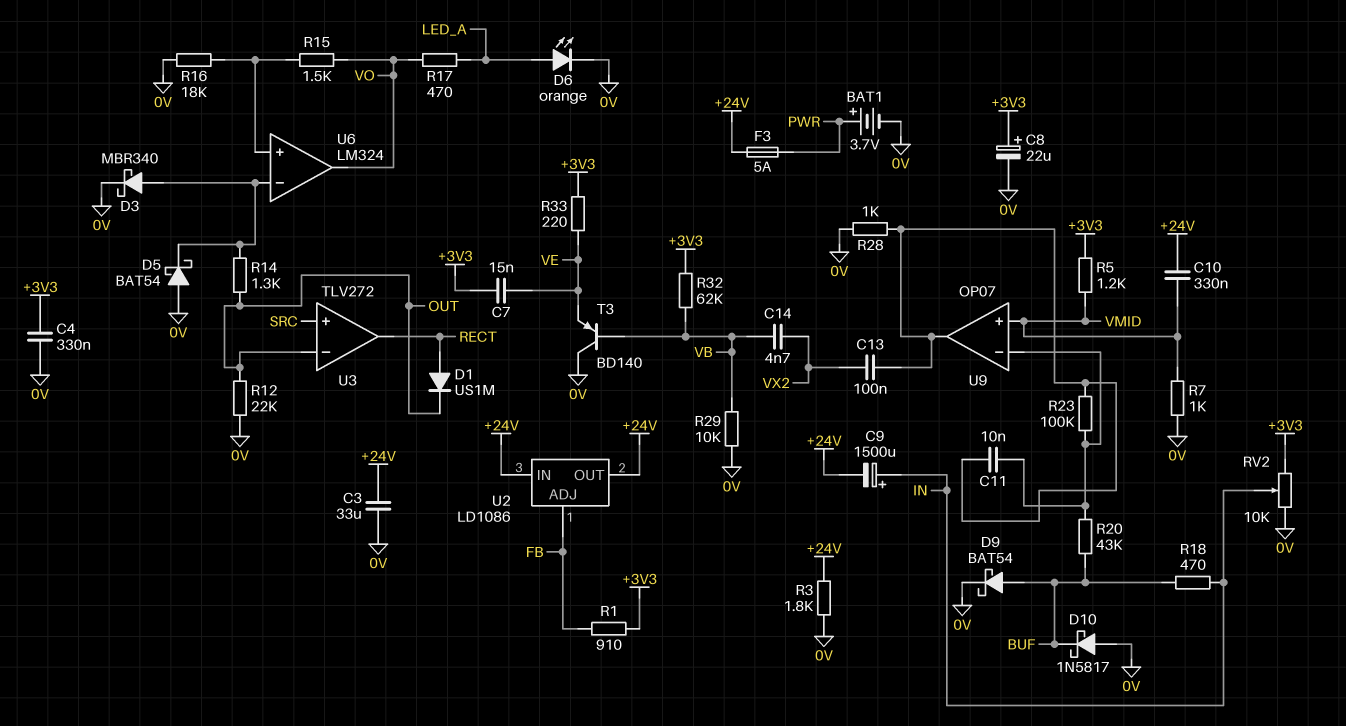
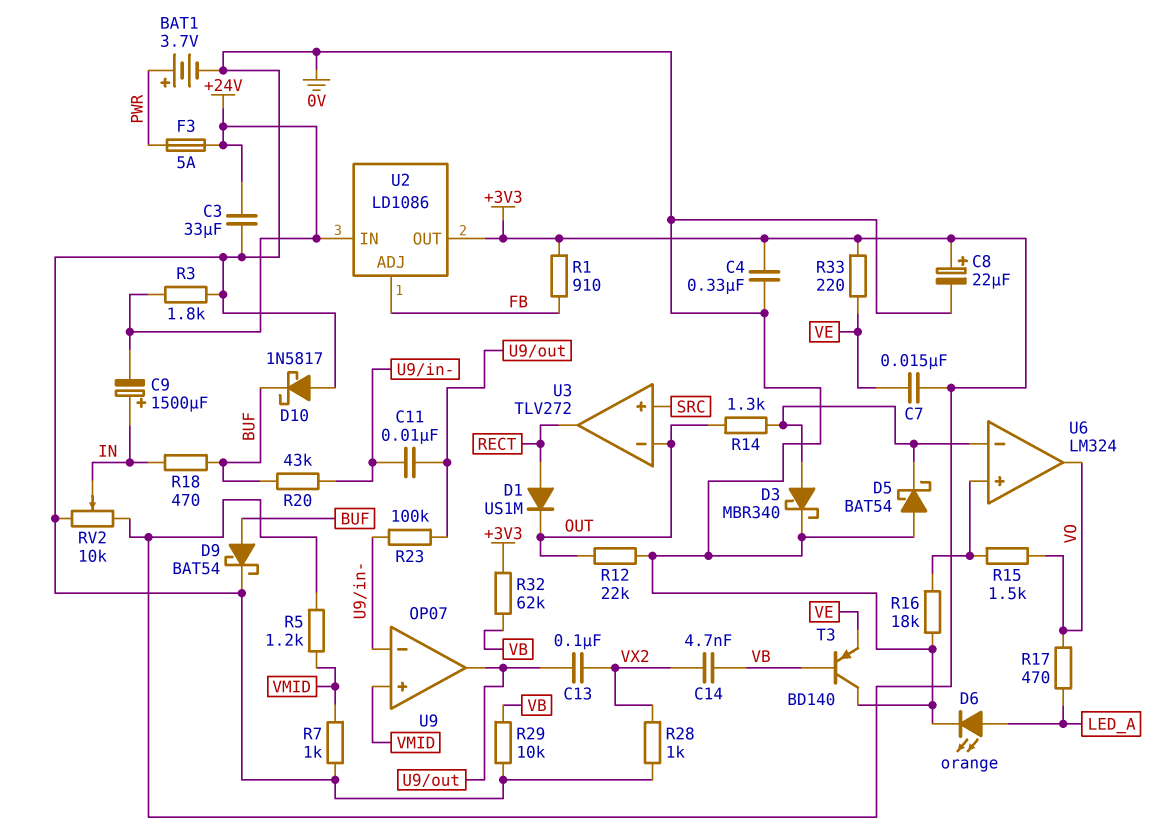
C10: 330nF (+24V, VMID) -> none
R28: 1k (0V, U9/out) -> 1k (0V, VX2)
U2 pin OUT: +24V -> +3V3

